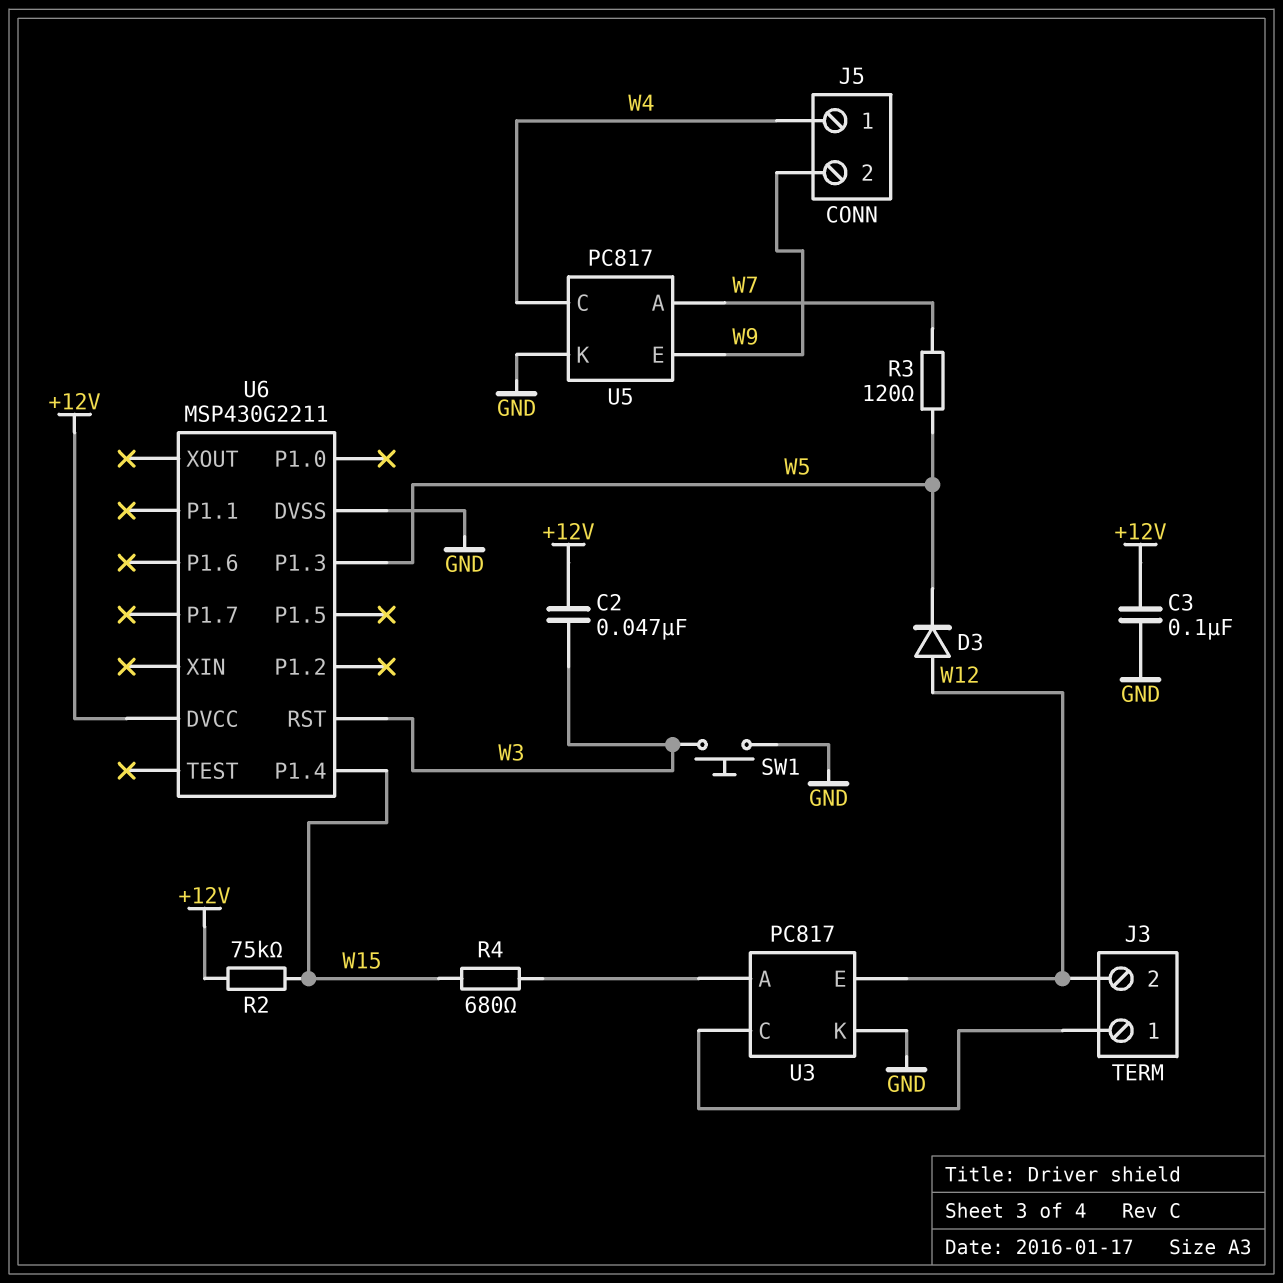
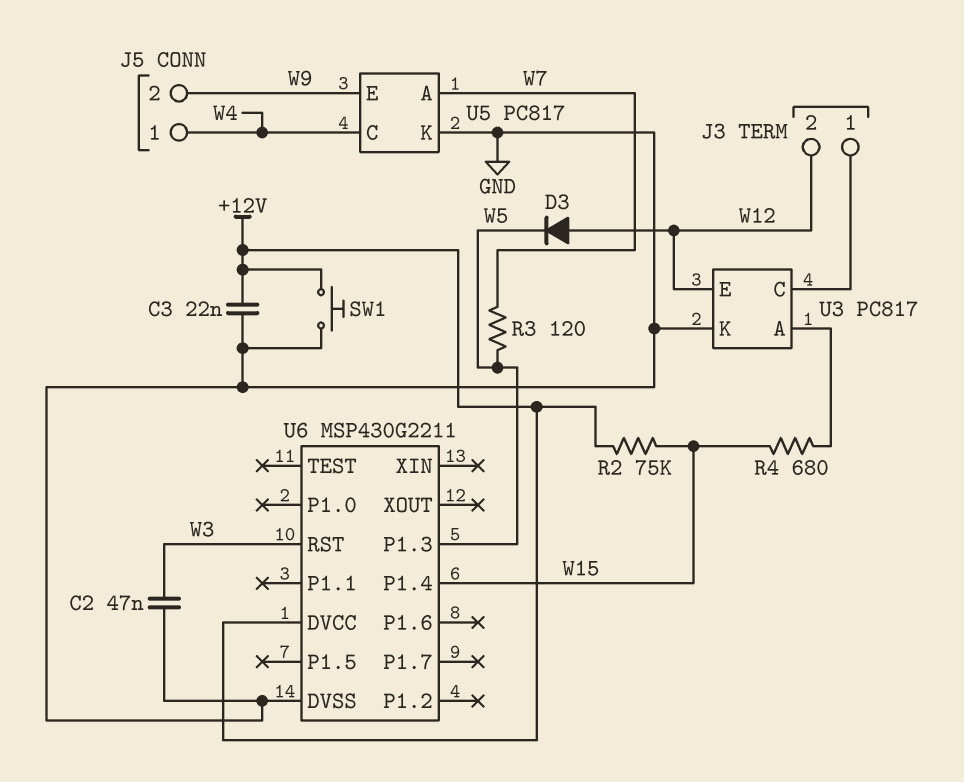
C2: 47nF (+12V, W3) -> 47nF (GND, W3)
C3: 100nF (+12V, GND) -> 22nF (+12V, GND)
SW1: button (GND, W3) -> button (+12V, GND)

